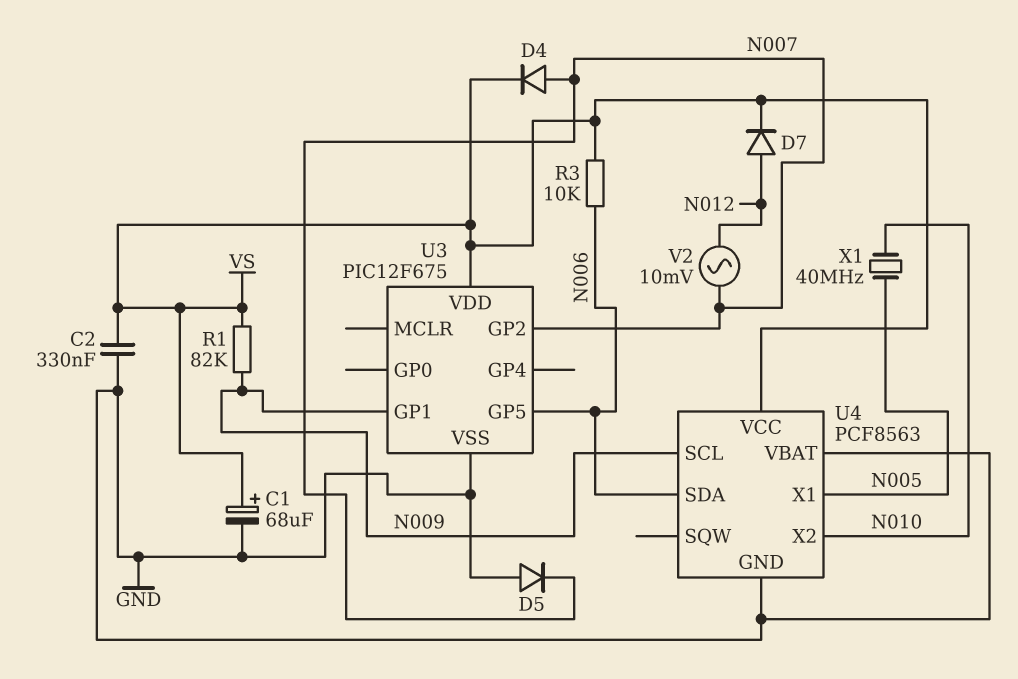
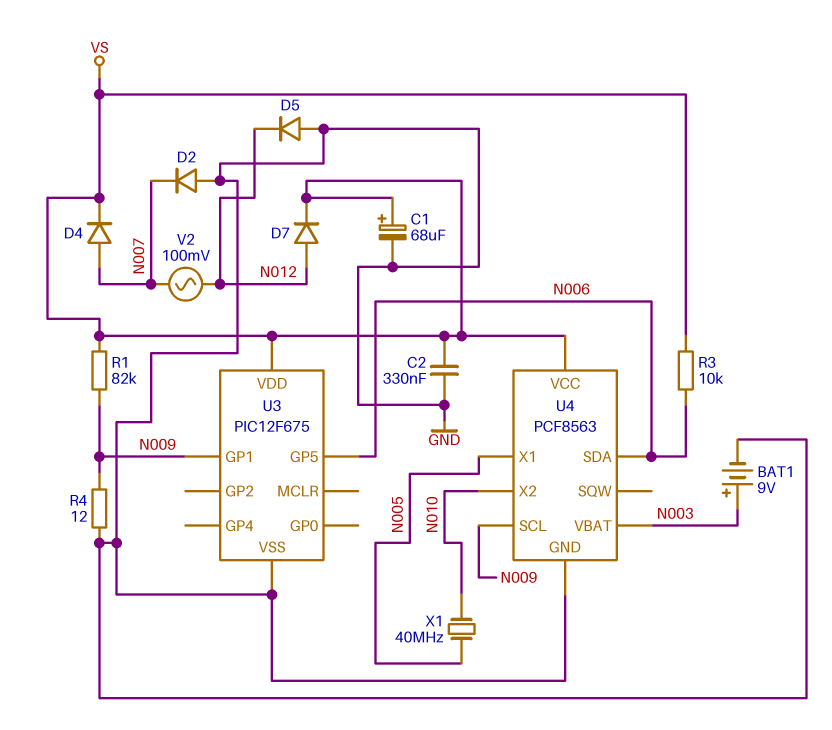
BAT1: none -> 9V (plus N003, minus GND)
D2: none -> diode (A GND, K N007)
D5: diode (A GND, K N007) -> diode (A GND, K N012)
R4: none -> 12 (GND, N009)
U3 pin GP2: N007 -> none
U4 pin VBAT: GND -> N003
V2: AC 10mV (N007, N012) -> AC 100mV (N007, N012)

